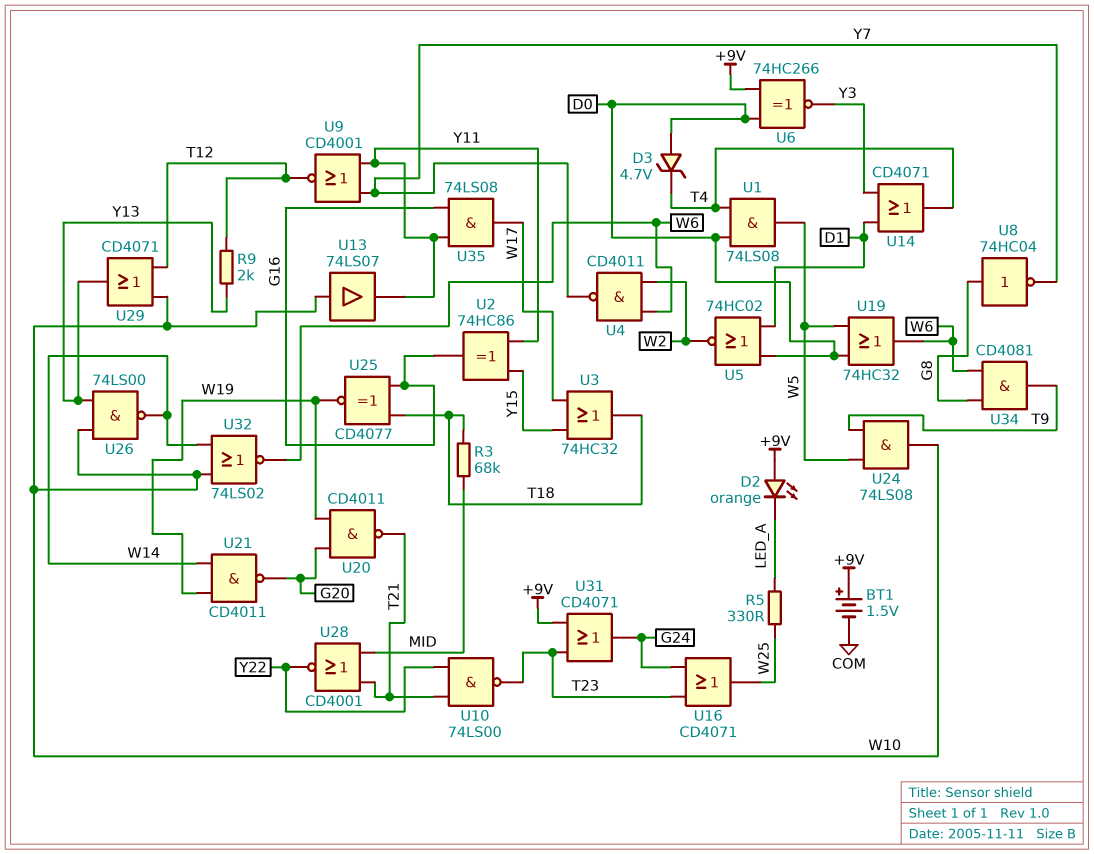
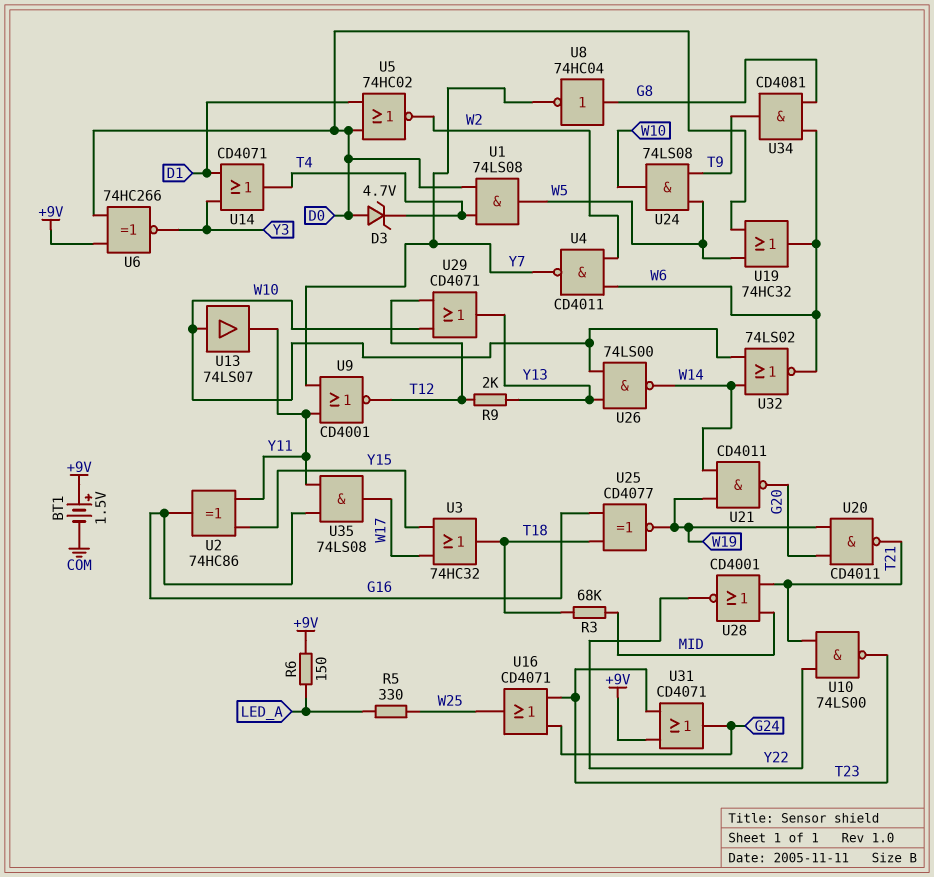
D2: LED orange (A +9V, K LED_A) -> none
R6: none -> 150 (+9V, LED_A)

